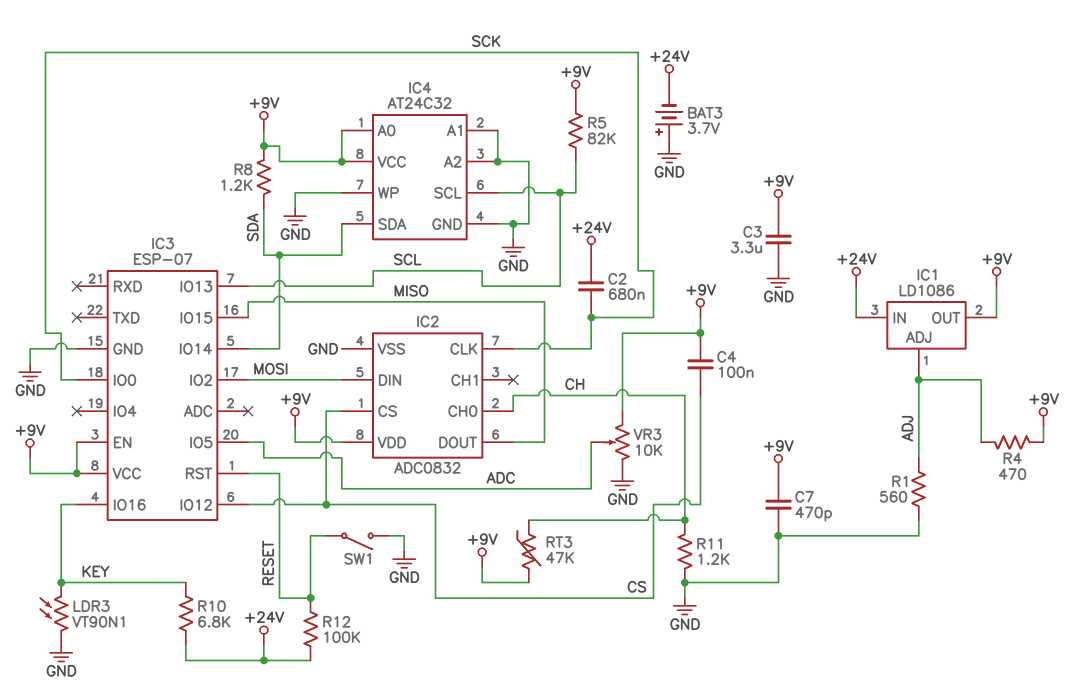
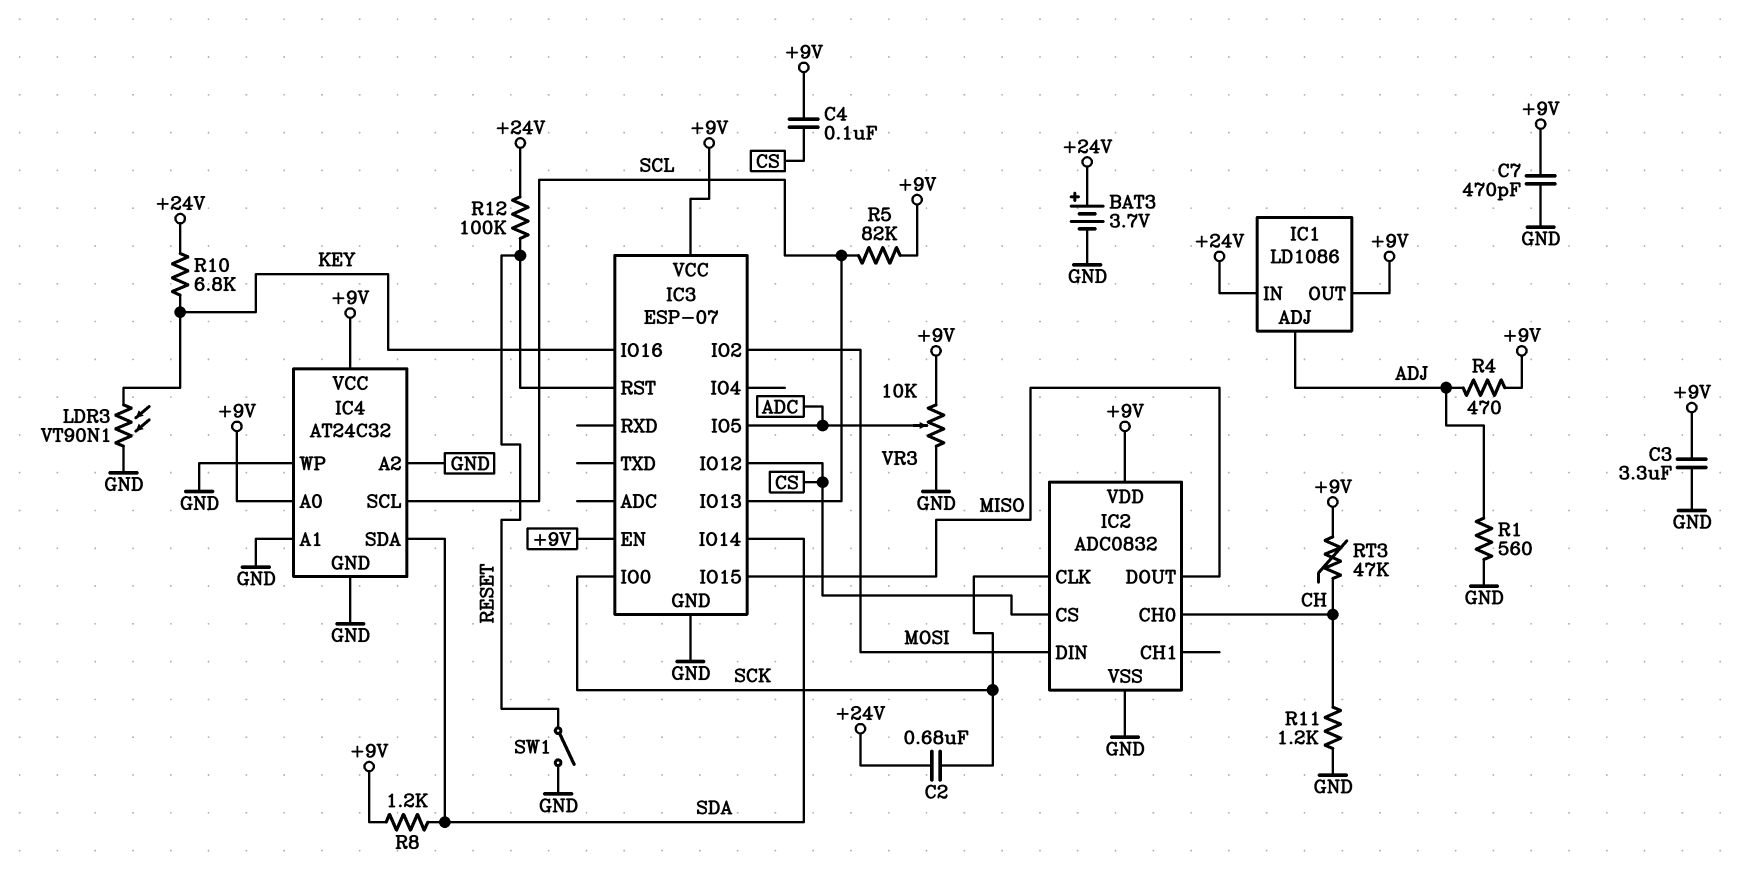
BAT3: 3.7V (plus GND, minus +24V) -> 3.7V (plus +24V, minus GND)

